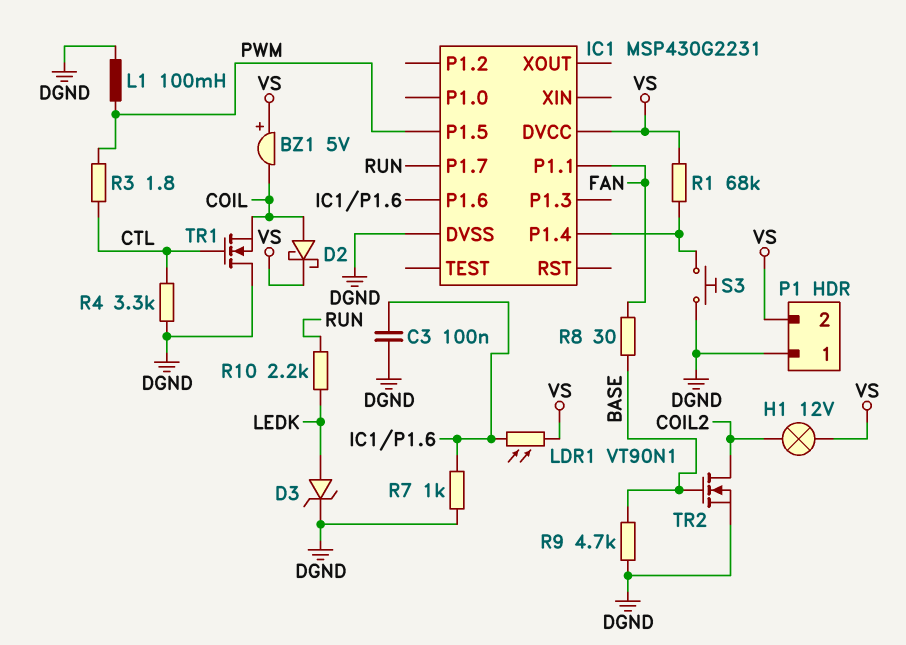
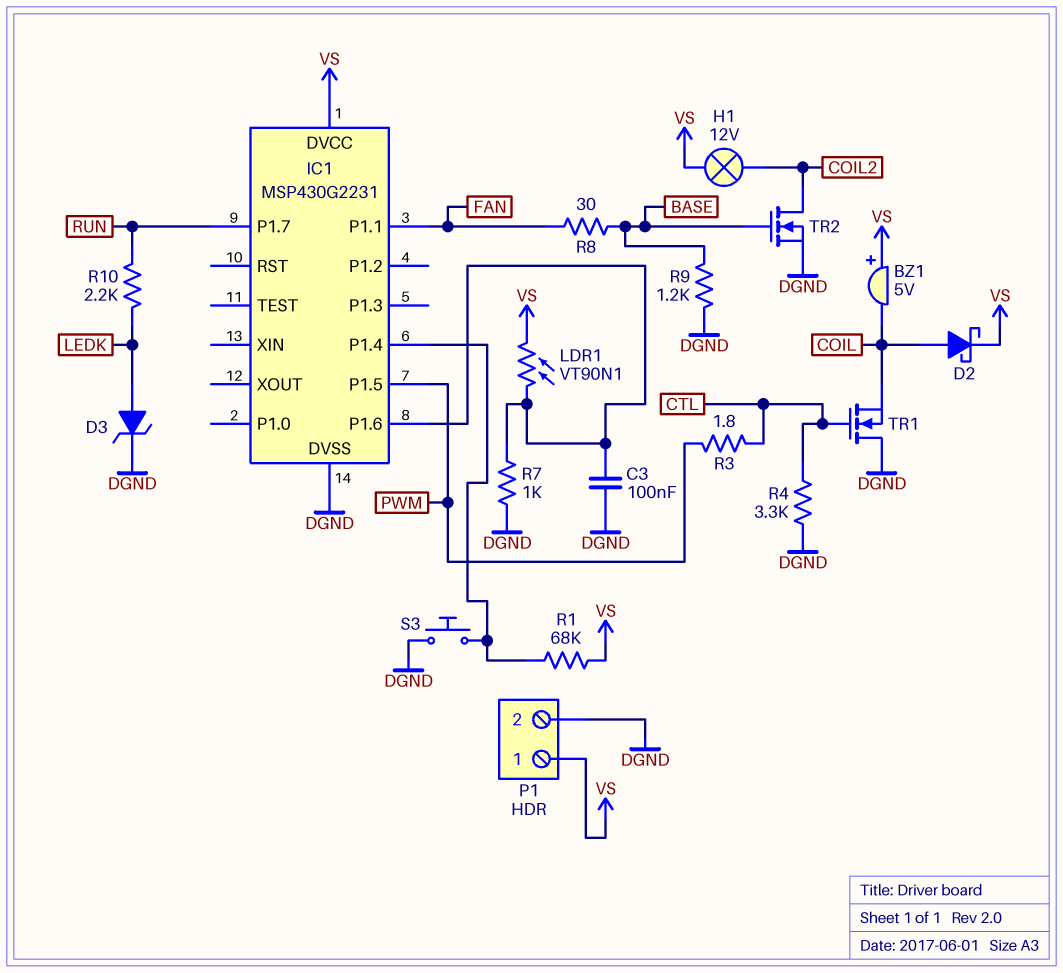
L1: 100mH (DGND, PWM) -> none
P1 pin 1: DGND -> VS
P1 pin 2: VS -> DGND
R9: 4.7k (BASE, DGND) -> 1.2k (BASE, DGND)

